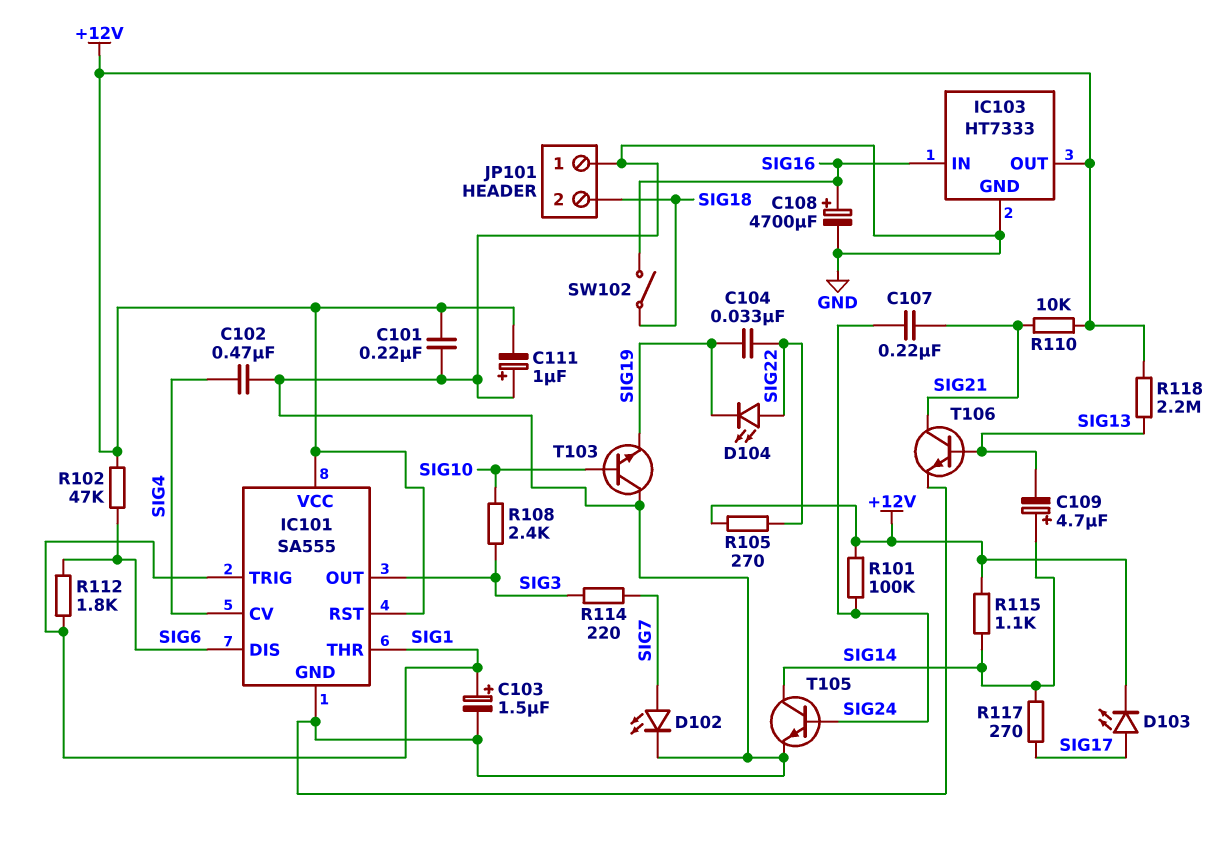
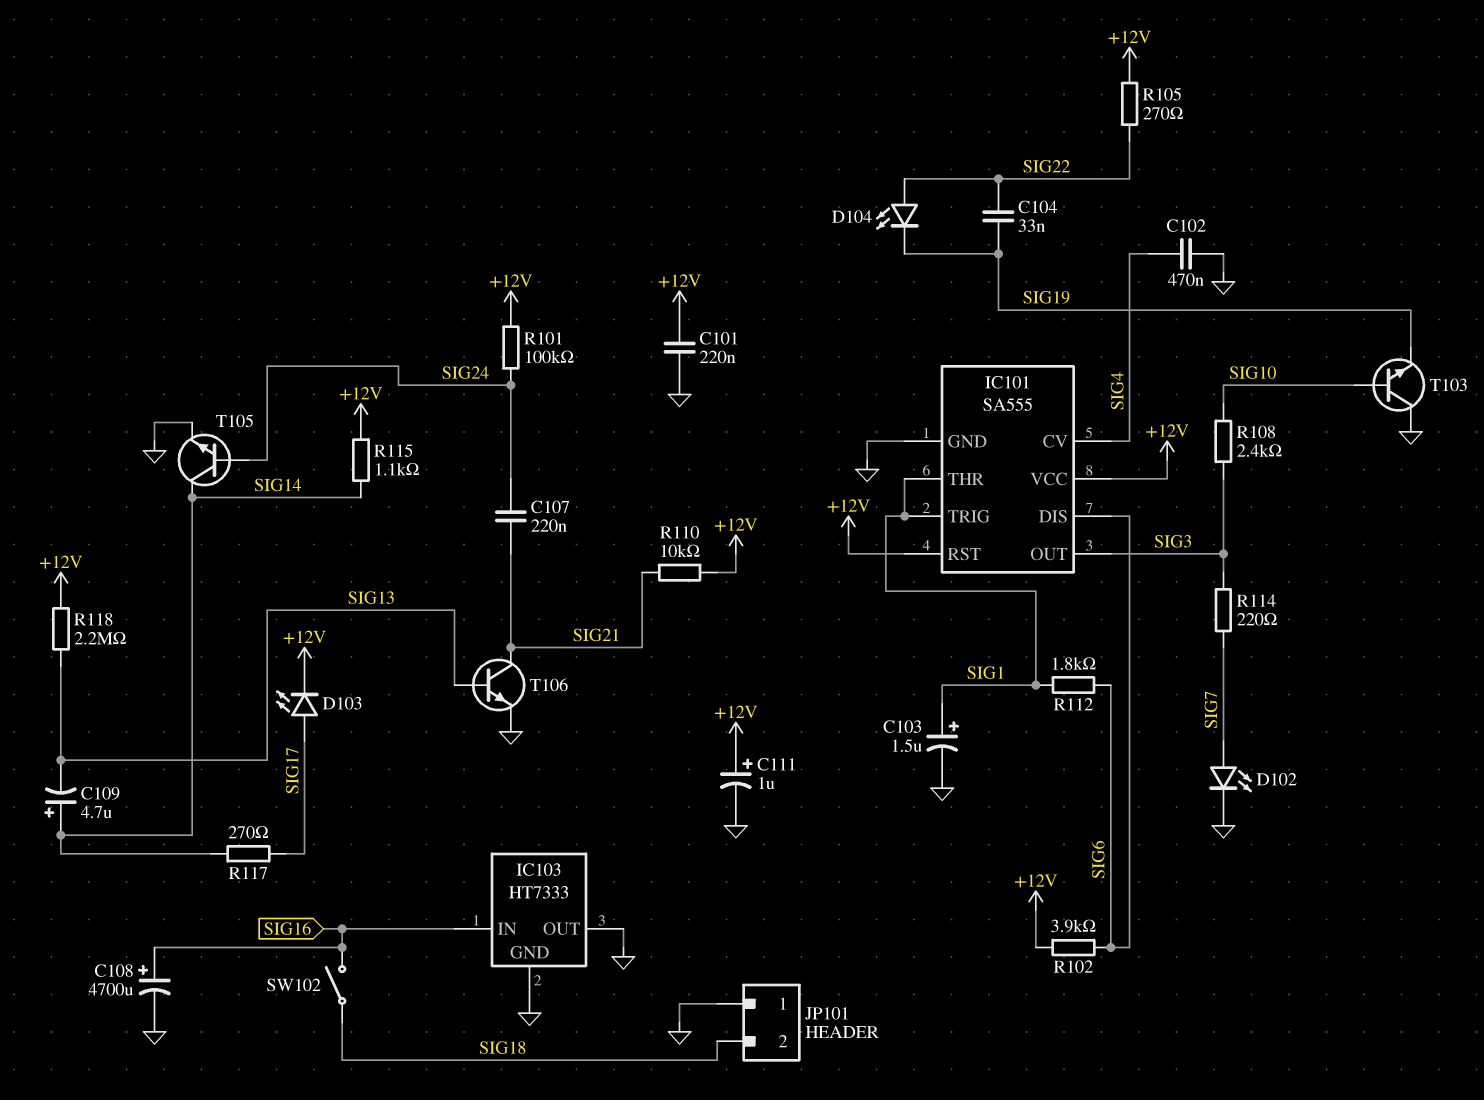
C111: 1uF (plus GND, minus +12V) -> 1uF (plus +12V, minus GND)
IC103 pin OUT: +12V -> GND
R102: 47k (+12V, SIG6) -> 3.9k (+12V, SIG6)

